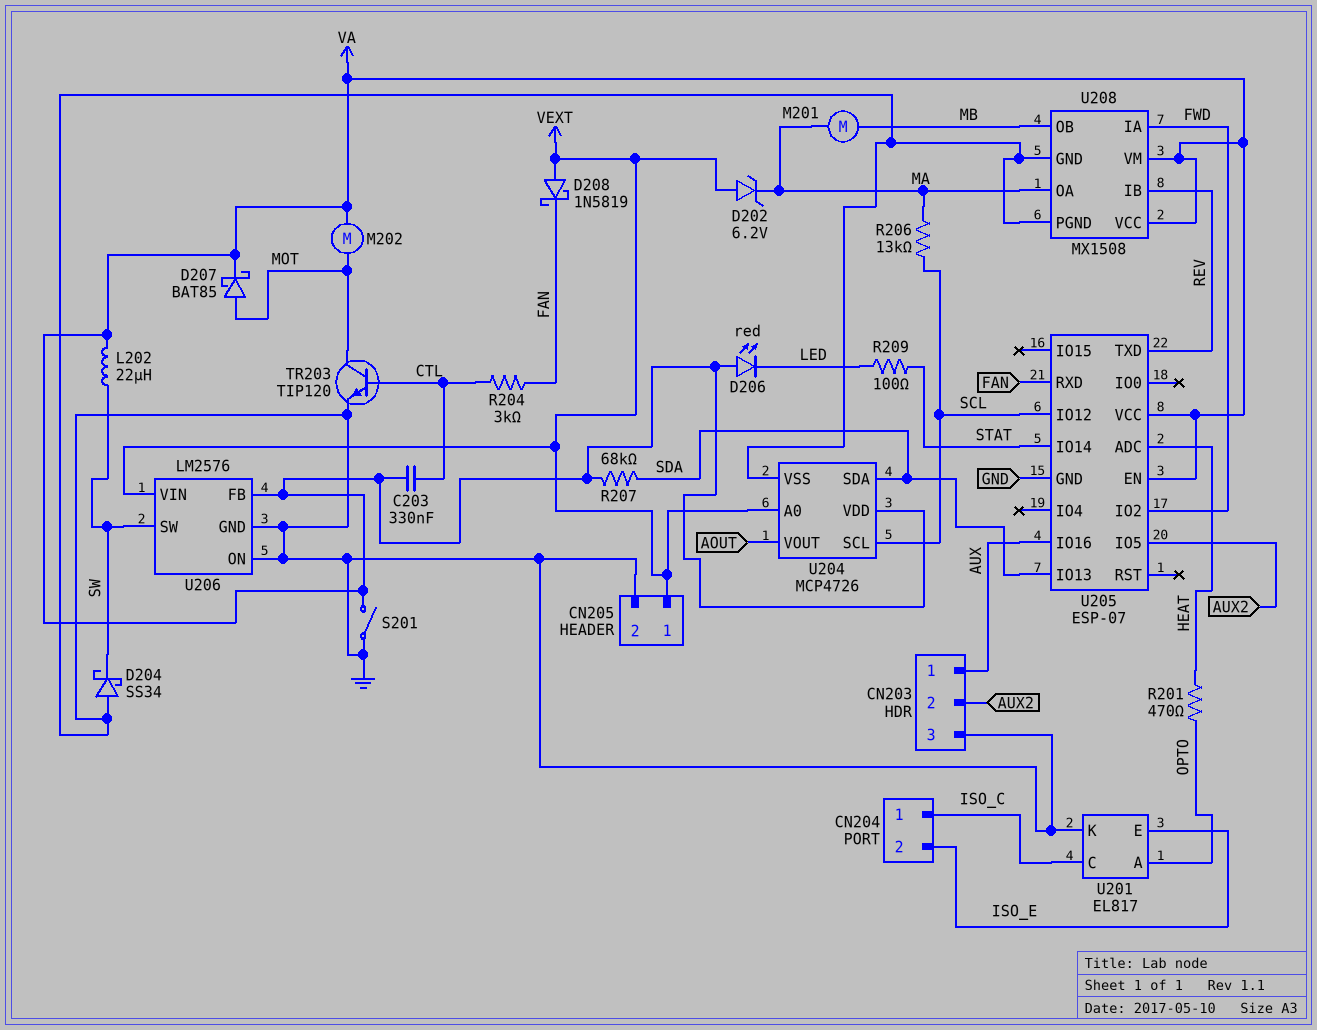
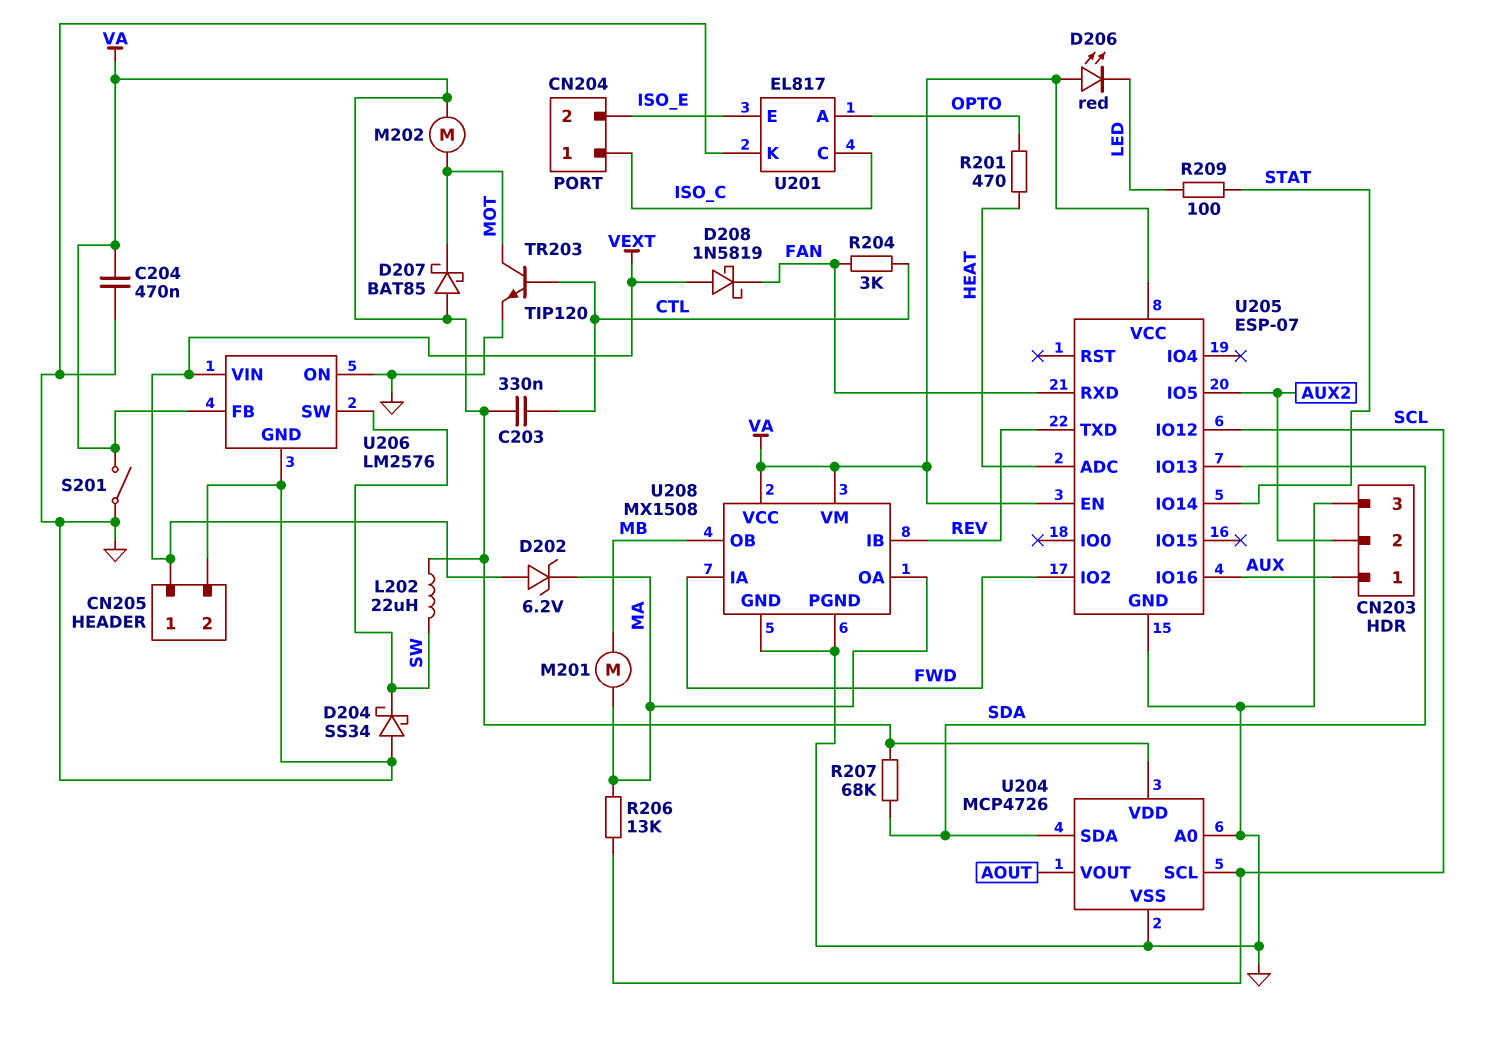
C204: none -> 470nF (GND, VA)
D207: schottky BAT85 (A MOT, K VA) -> schottky BAT85 (A VA, K MOT)
U204 pin A0: VEXT -> GND

